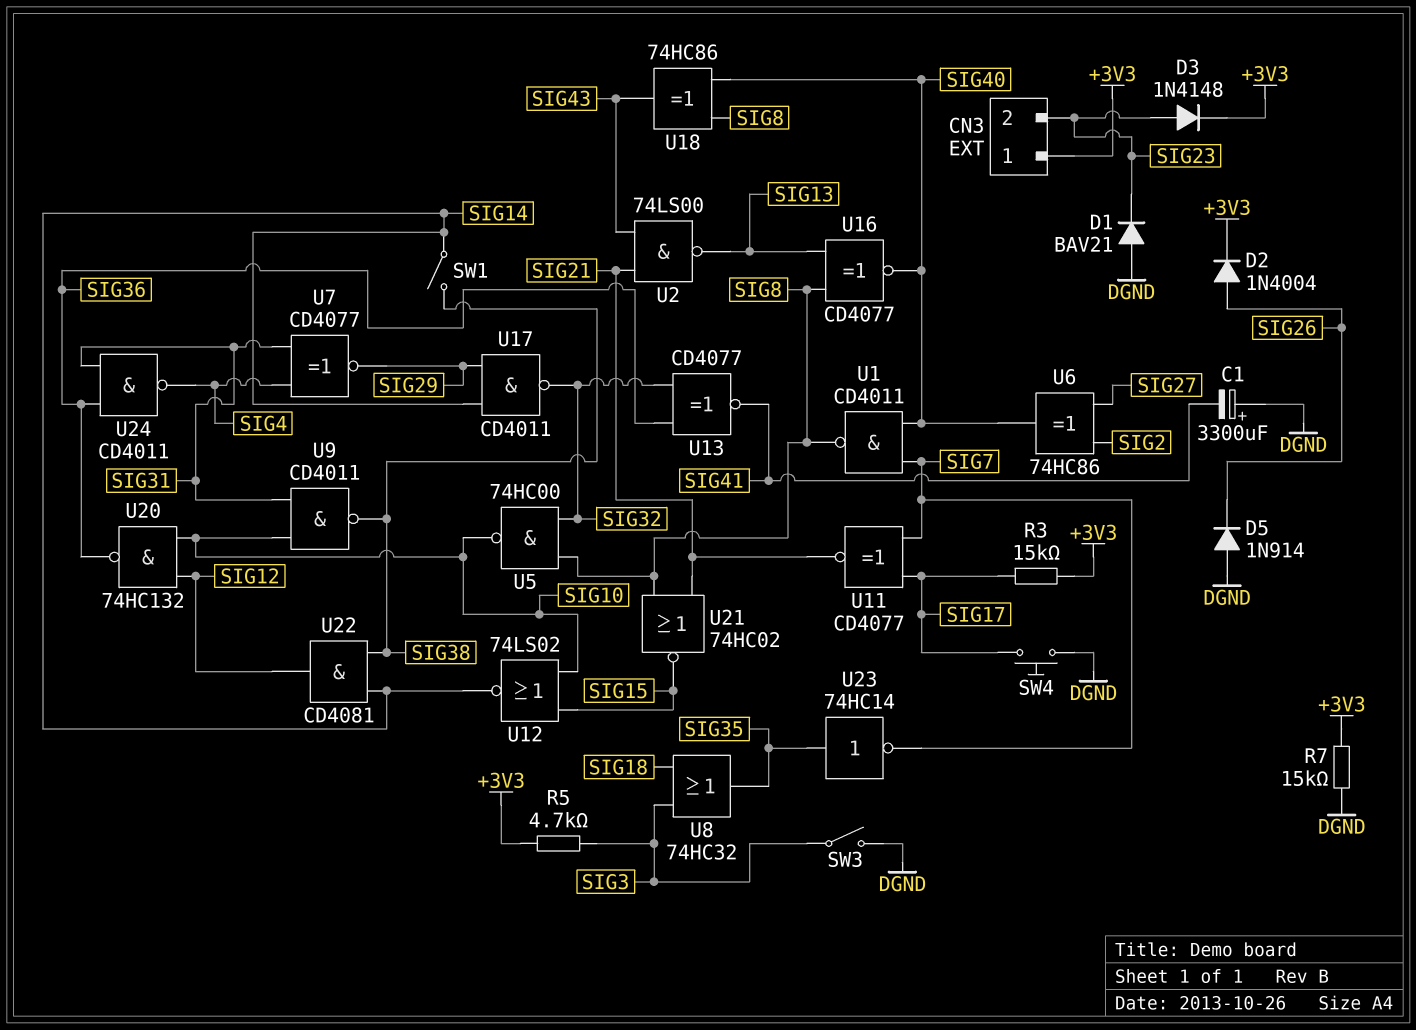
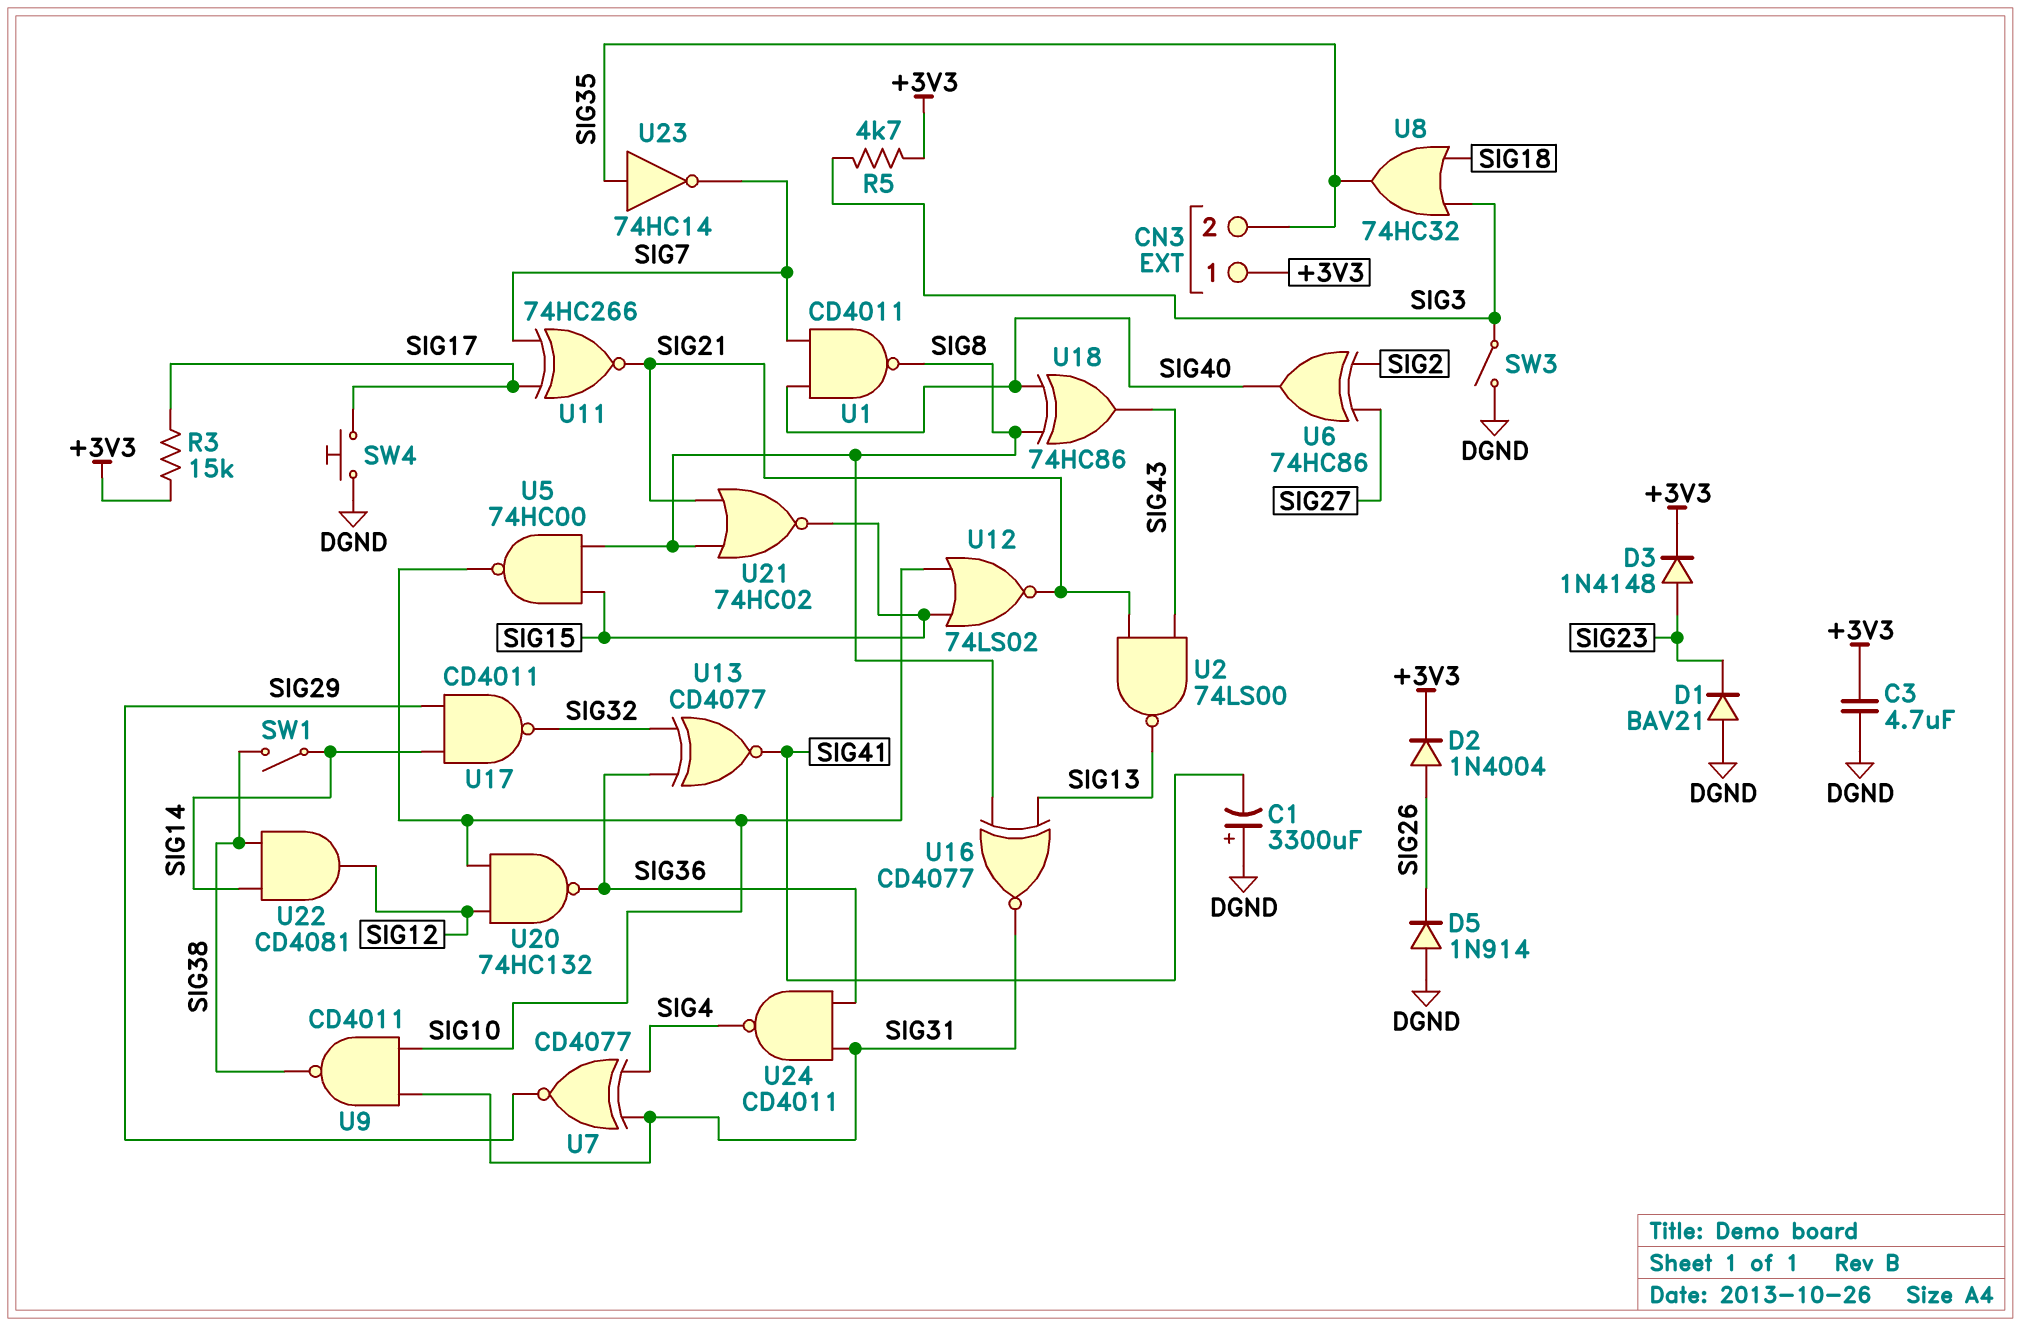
C3: none -> 4.7uF (+3V3, DGND)
CN3 pin 2: SIG23 -> SIG35
R7: 15k (+3V3, DGND) -> none
U5: NAND 74HC00 (in SIG8, in SIG32, out SIG10) -> NAND 74HC00 (in SIG8, in SIG15, out SIG10)
U11: XNOR CD4077 (in SIG7, in SIG17, out SIG21) -> XNOR 74HC266 (in SIG7, in SIG17, out SIG21)
U12: NOR 74LS02 (in SIG10, in SIG15, out SIG14) -> NOR 74LS02 (in SIG10, in SIG15, out SIG21)
U16: XNOR CD4077 (in SIG8, in SIG13, out SIG40) -> XNOR CD4077 (in SIG8, in SIG13, out SIG31)

